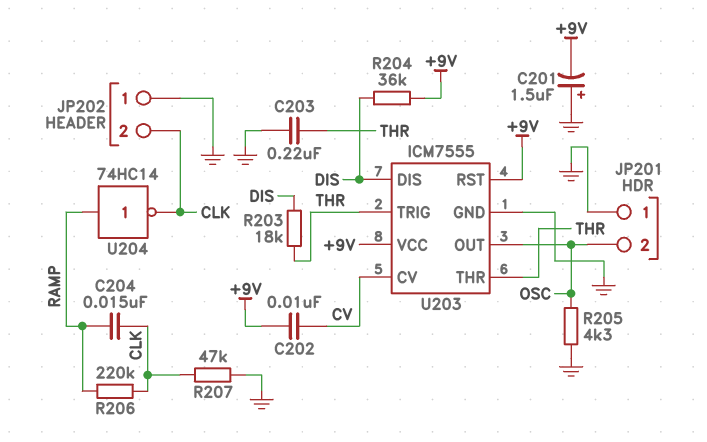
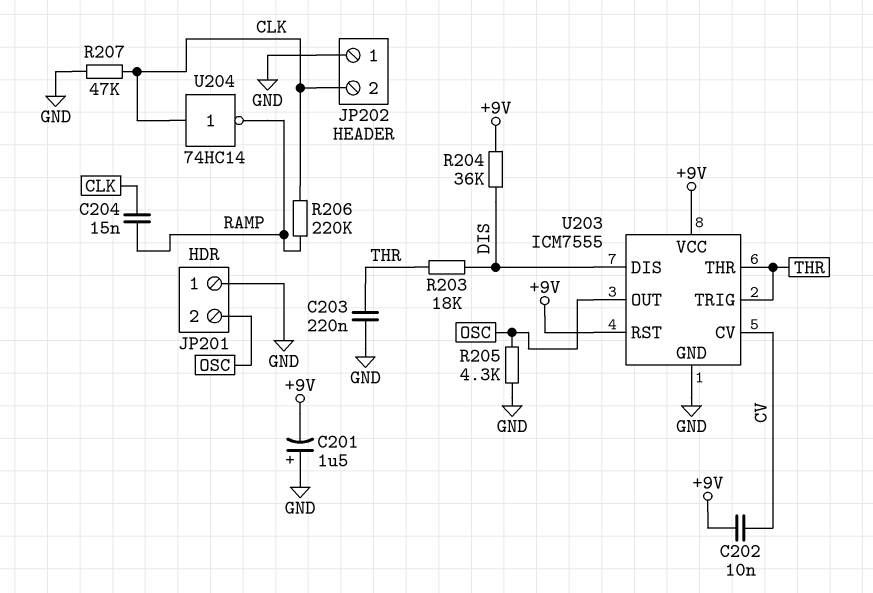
U204: NOT 74HC14 (in RAMP, out CLK) -> NOT 74HC14 (in CLK, out RAMP)

